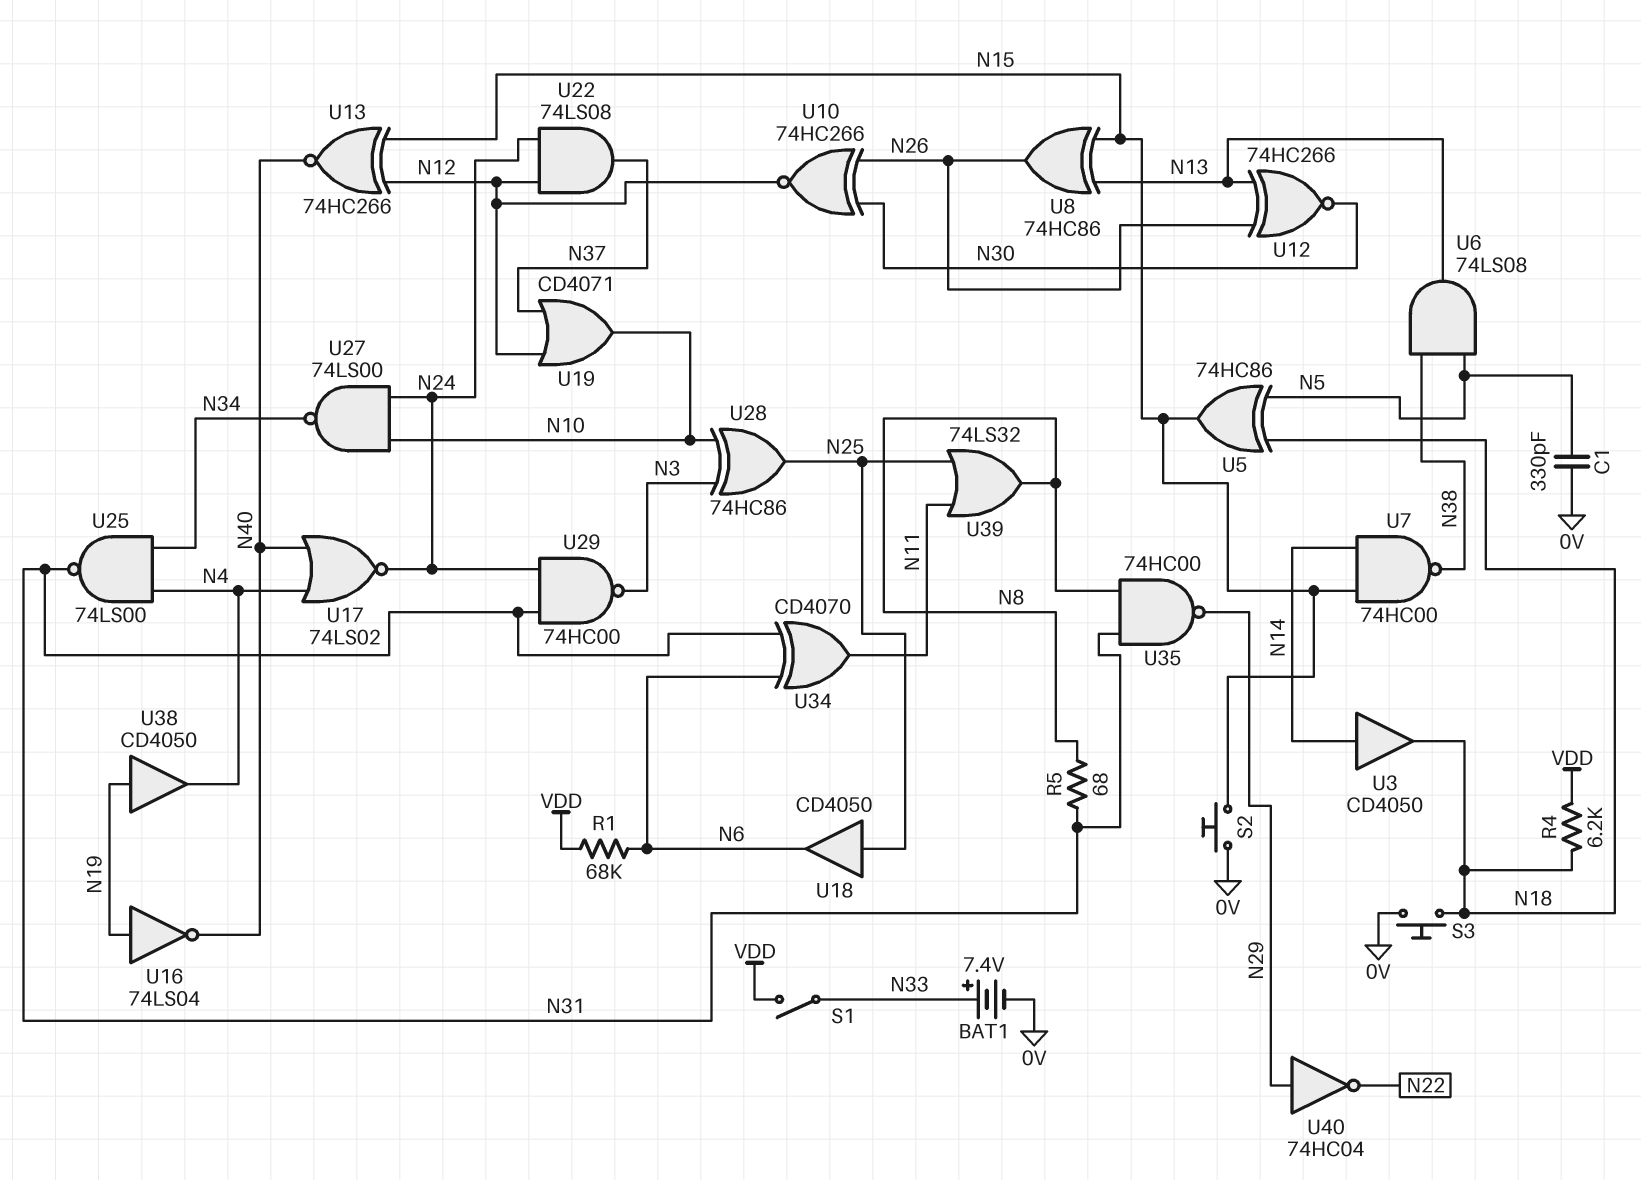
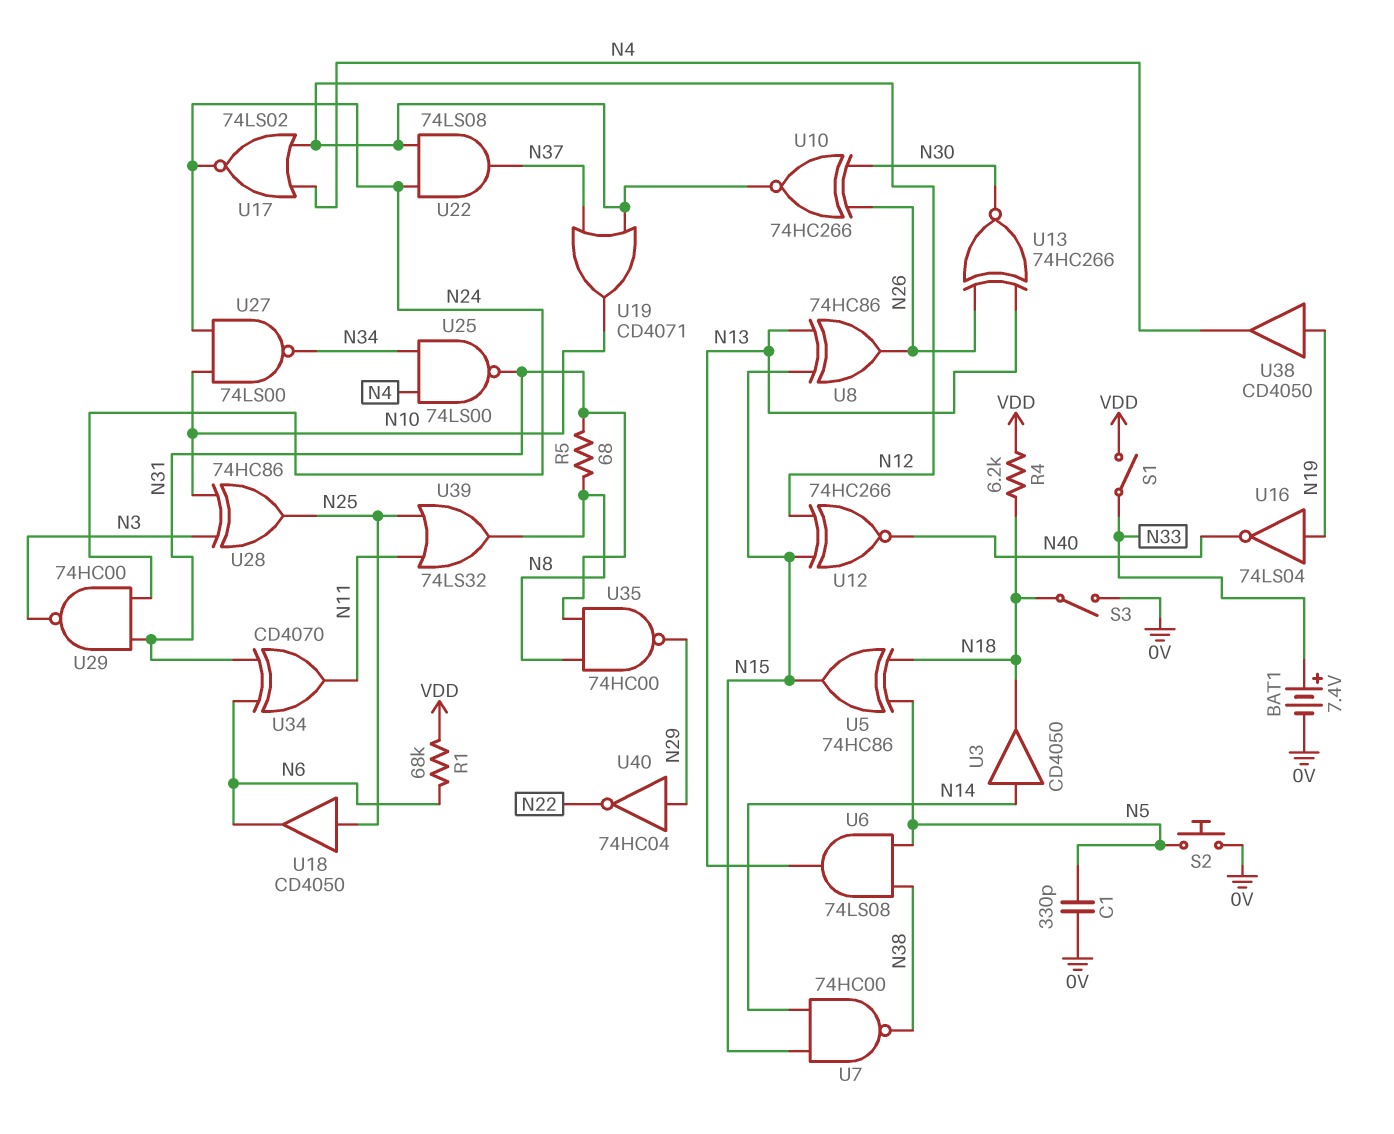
S2: button (0V, N15) -> button (0V, N5)
S3: button (0V, N18) -> switch (0V, N18)
U12: XNOR 74HC266 (in N13, in N26, out N30) -> XNOR 74HC266 (in N12, in N15, out N40)
U13: XNOR 74HC266 (in N12, in N15, out N40) -> XNOR 74HC266 (in N13, in N26, out N30)
U17: NOR 74LS02 (in N4, in N40, out N24) -> NOR 74LS02 (in N4, in N12, out N24)

